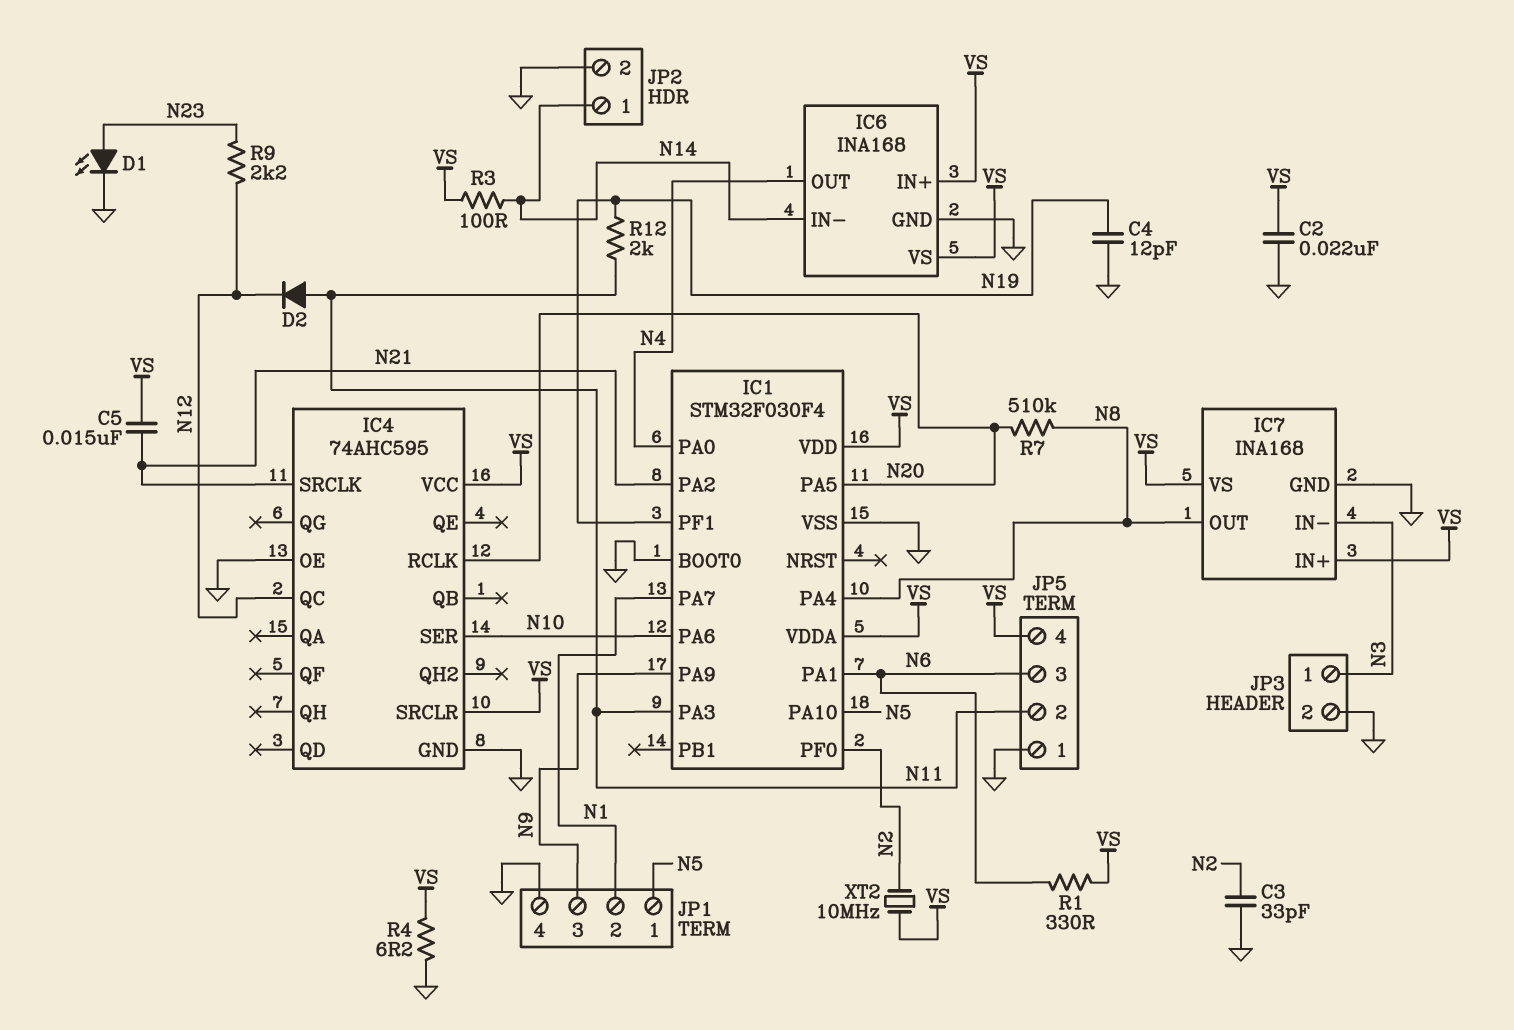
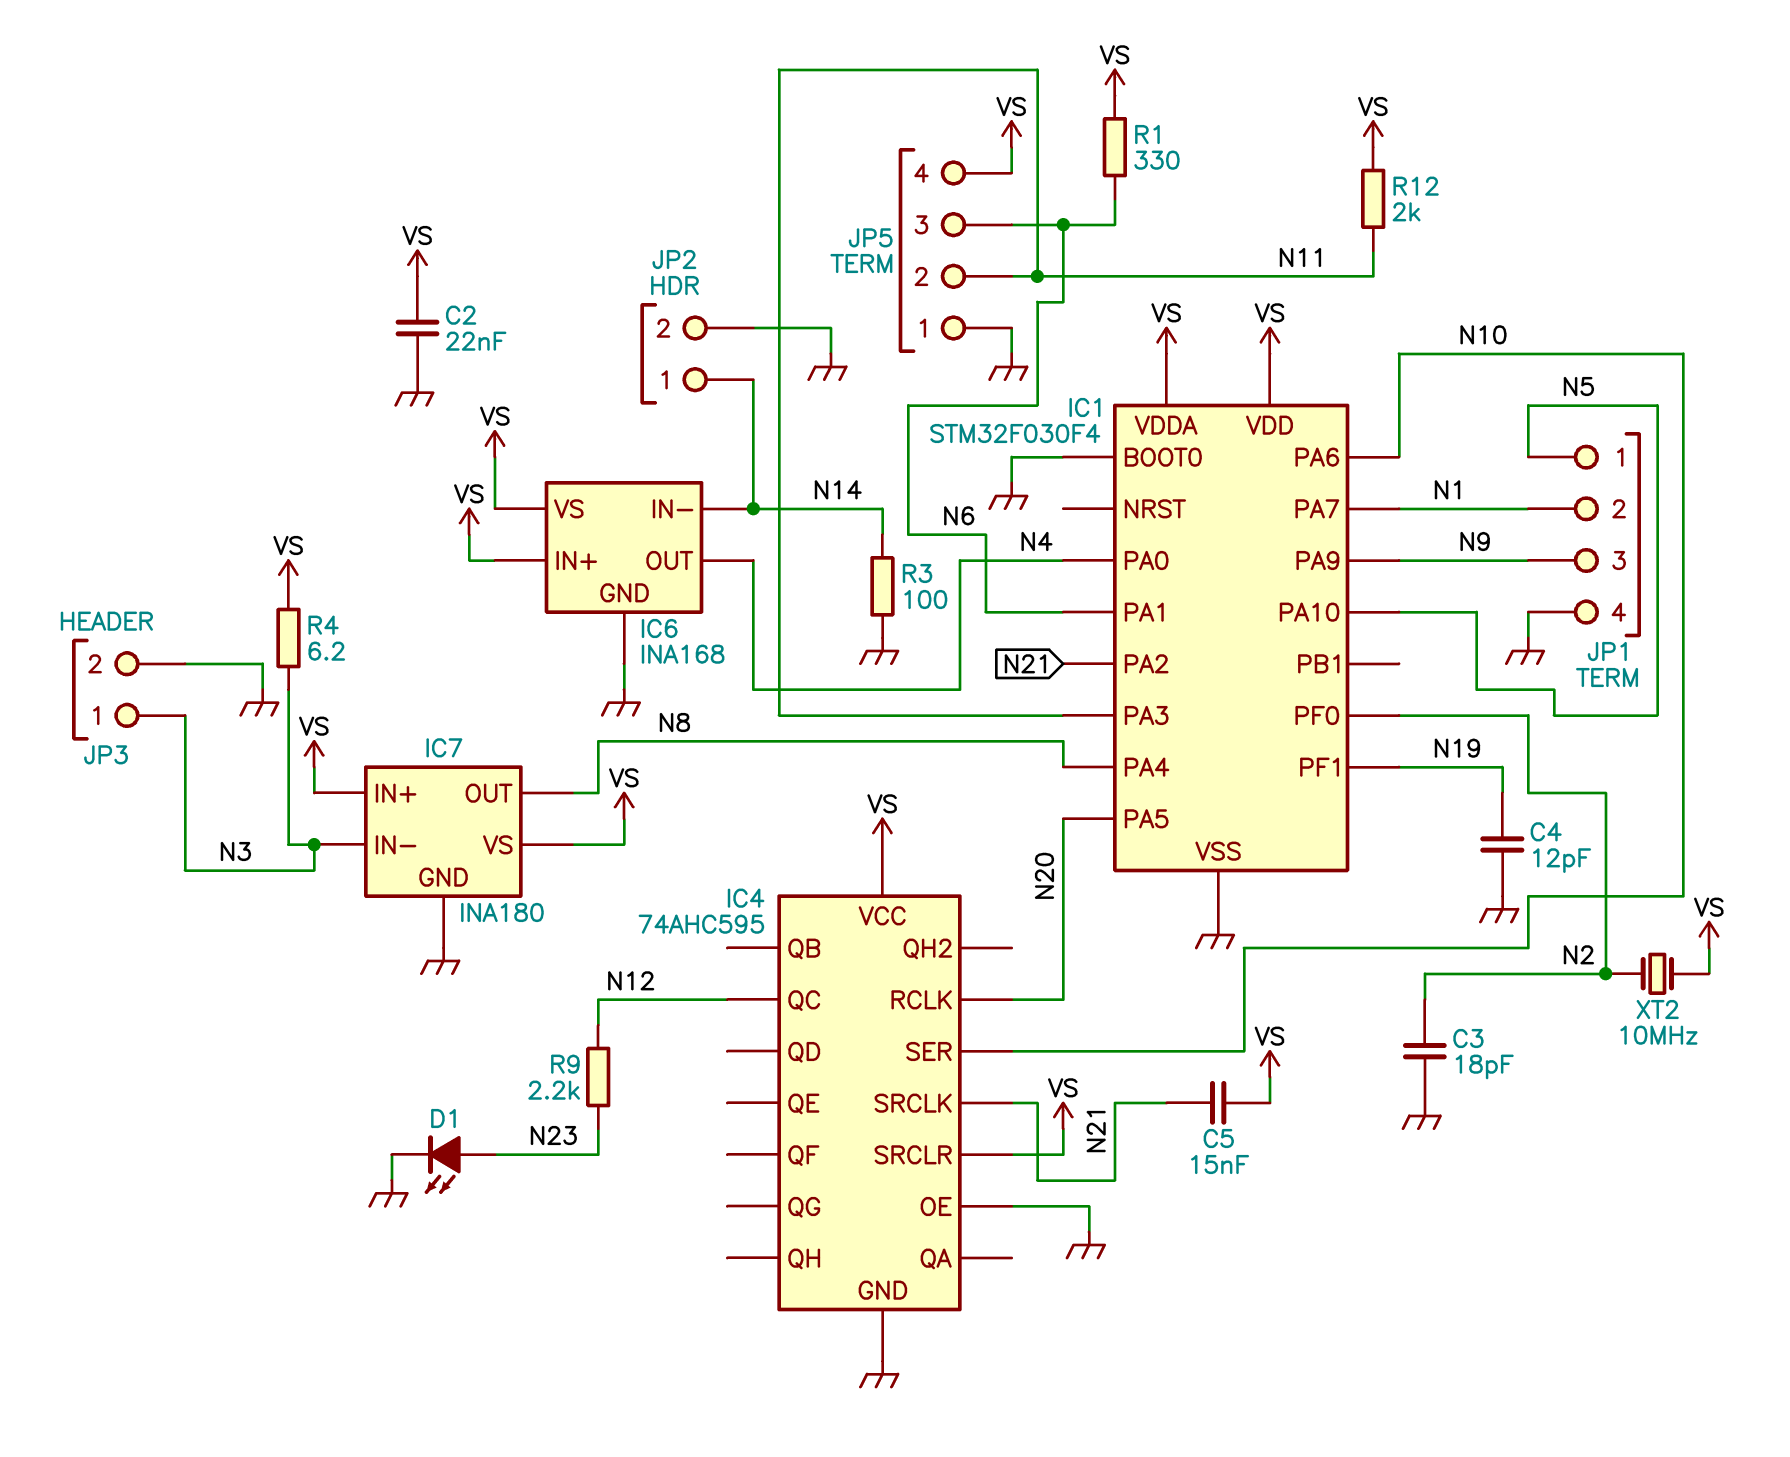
C3: 33pF (GND, N2) -> 18pF (GND, N2)
D2: diode (A N11, K N12) -> none
IC7: INA168 -> INA180
R3: 100 (N14, VS) -> 100 (GND, N14)
R4: 6.2 (GND, VS) -> 6.2 (N3, VS)
R7: 510k (N8, N20) -> none
R12: 2k (N11, N19) -> 2k (N11, VS)

